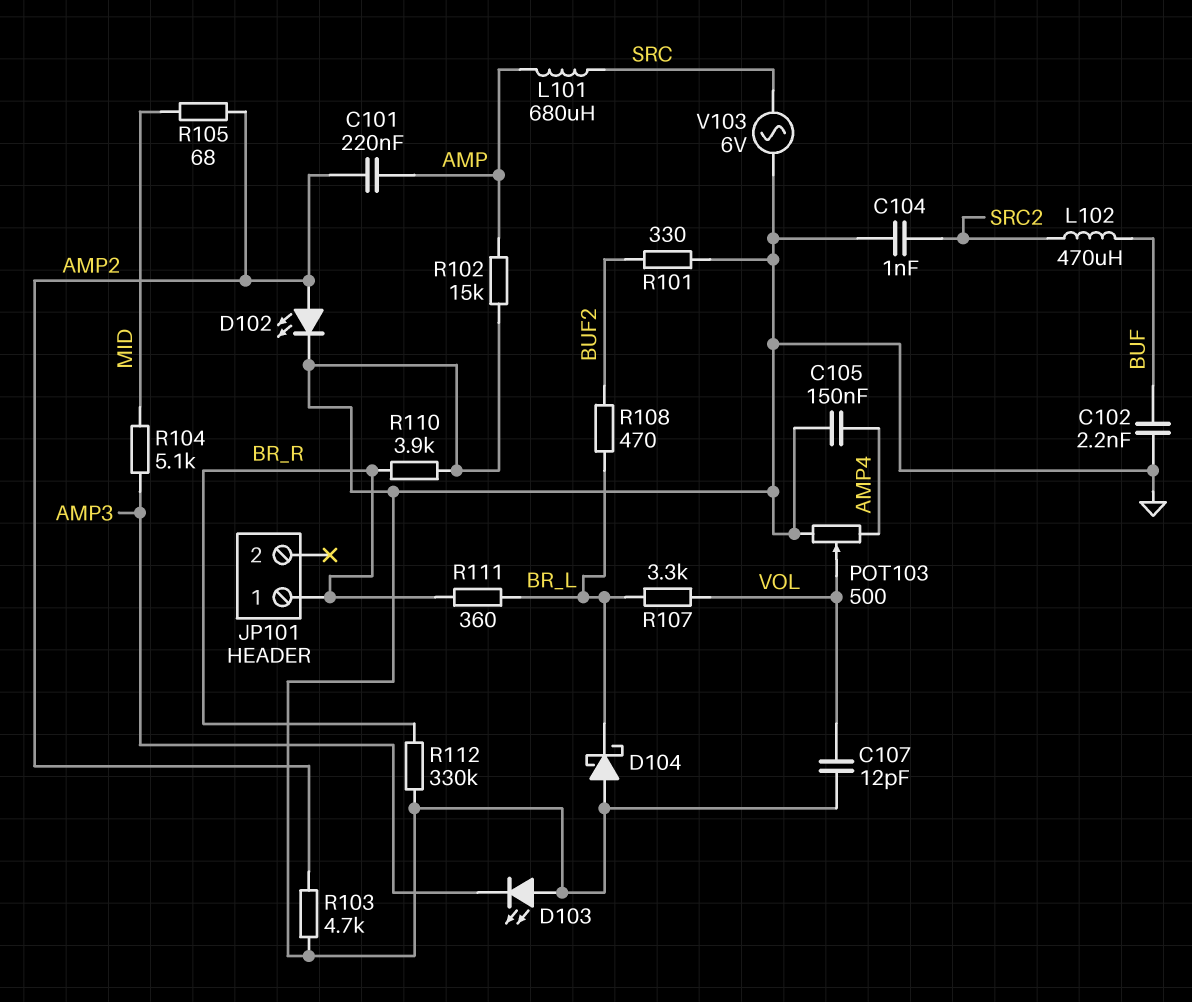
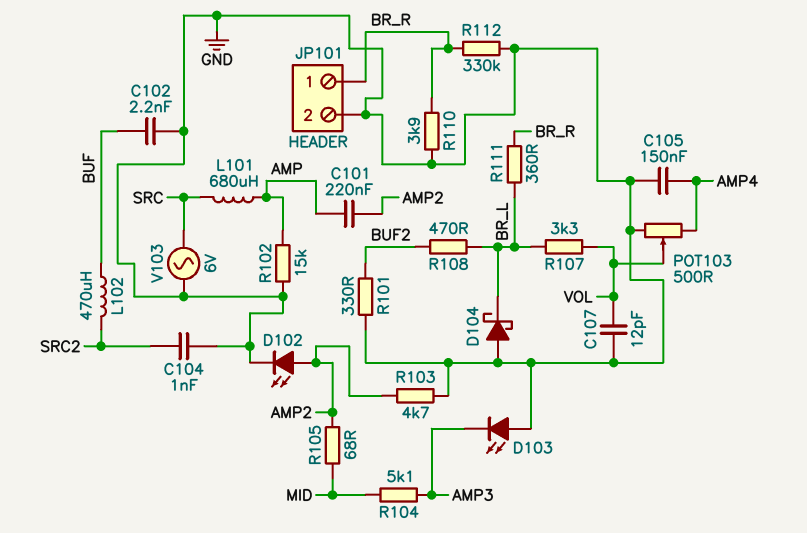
JP101 pin 2: none -> GND

